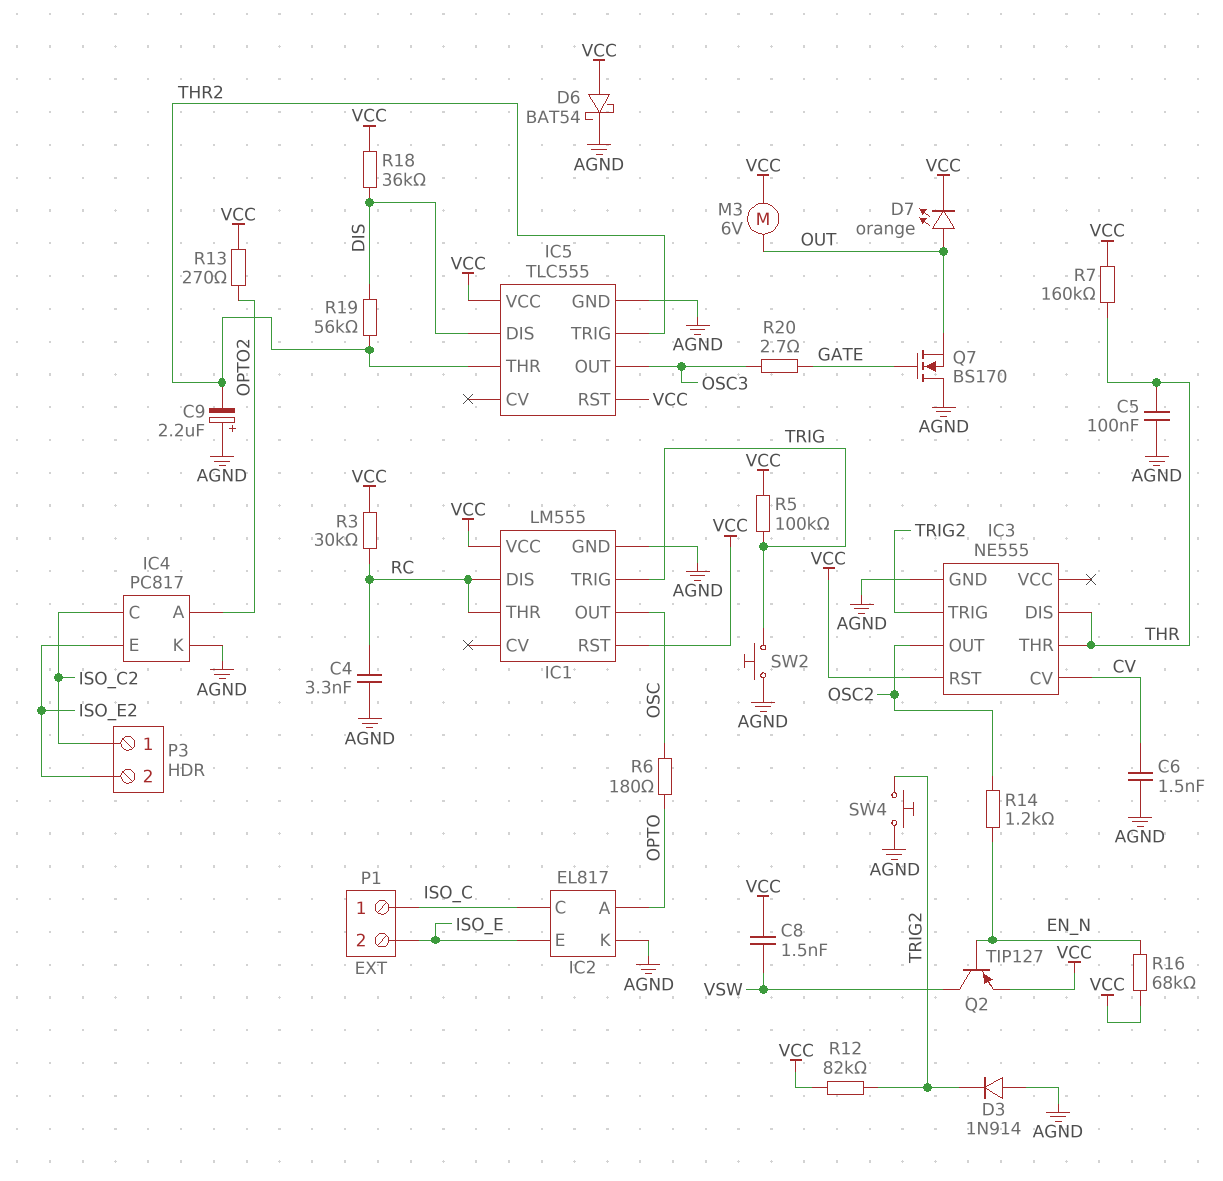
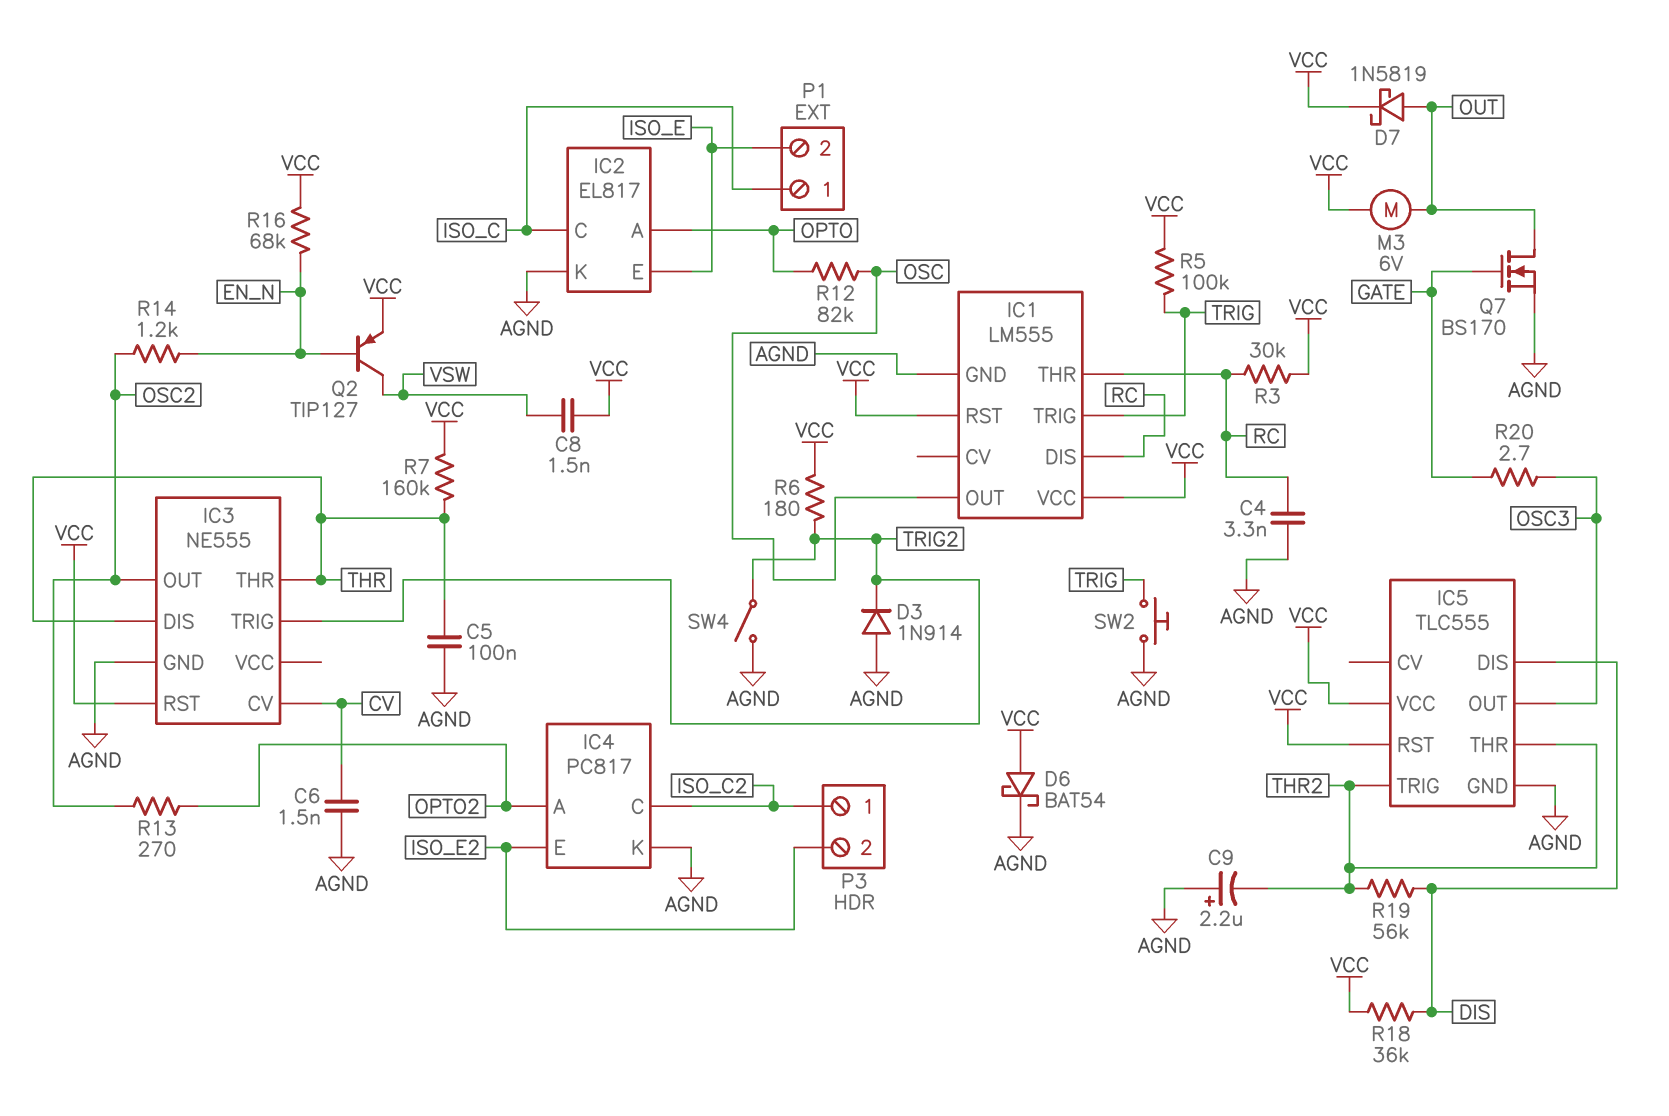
D7: LED orange (A OUT, K VCC) -> schottky 1N5819 (A OUT, K VCC)
Q7: NMOS BS170 (G GATE, D AGND, S OUT) -> NMOS BS170 (G GATE, D OUT, S AGND)
R6: 180 (OPTO, OSC) -> 180 (TRIG2, VCC)
R12: 82k (TRIG2, VCC) -> 82k (OPTO, OSC)
R13: 270 (OPTO2, VCC) -> 270 (OPTO2, OSC2)
SW4: button (AGND, TRIG2) -> switch (AGND, TRIG2)

